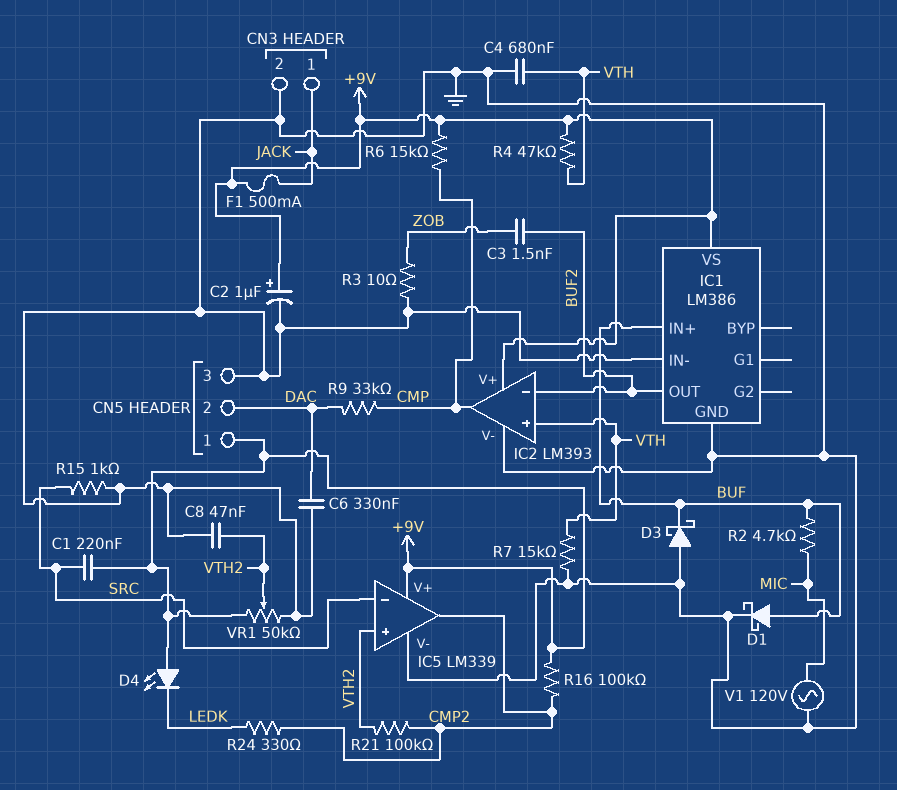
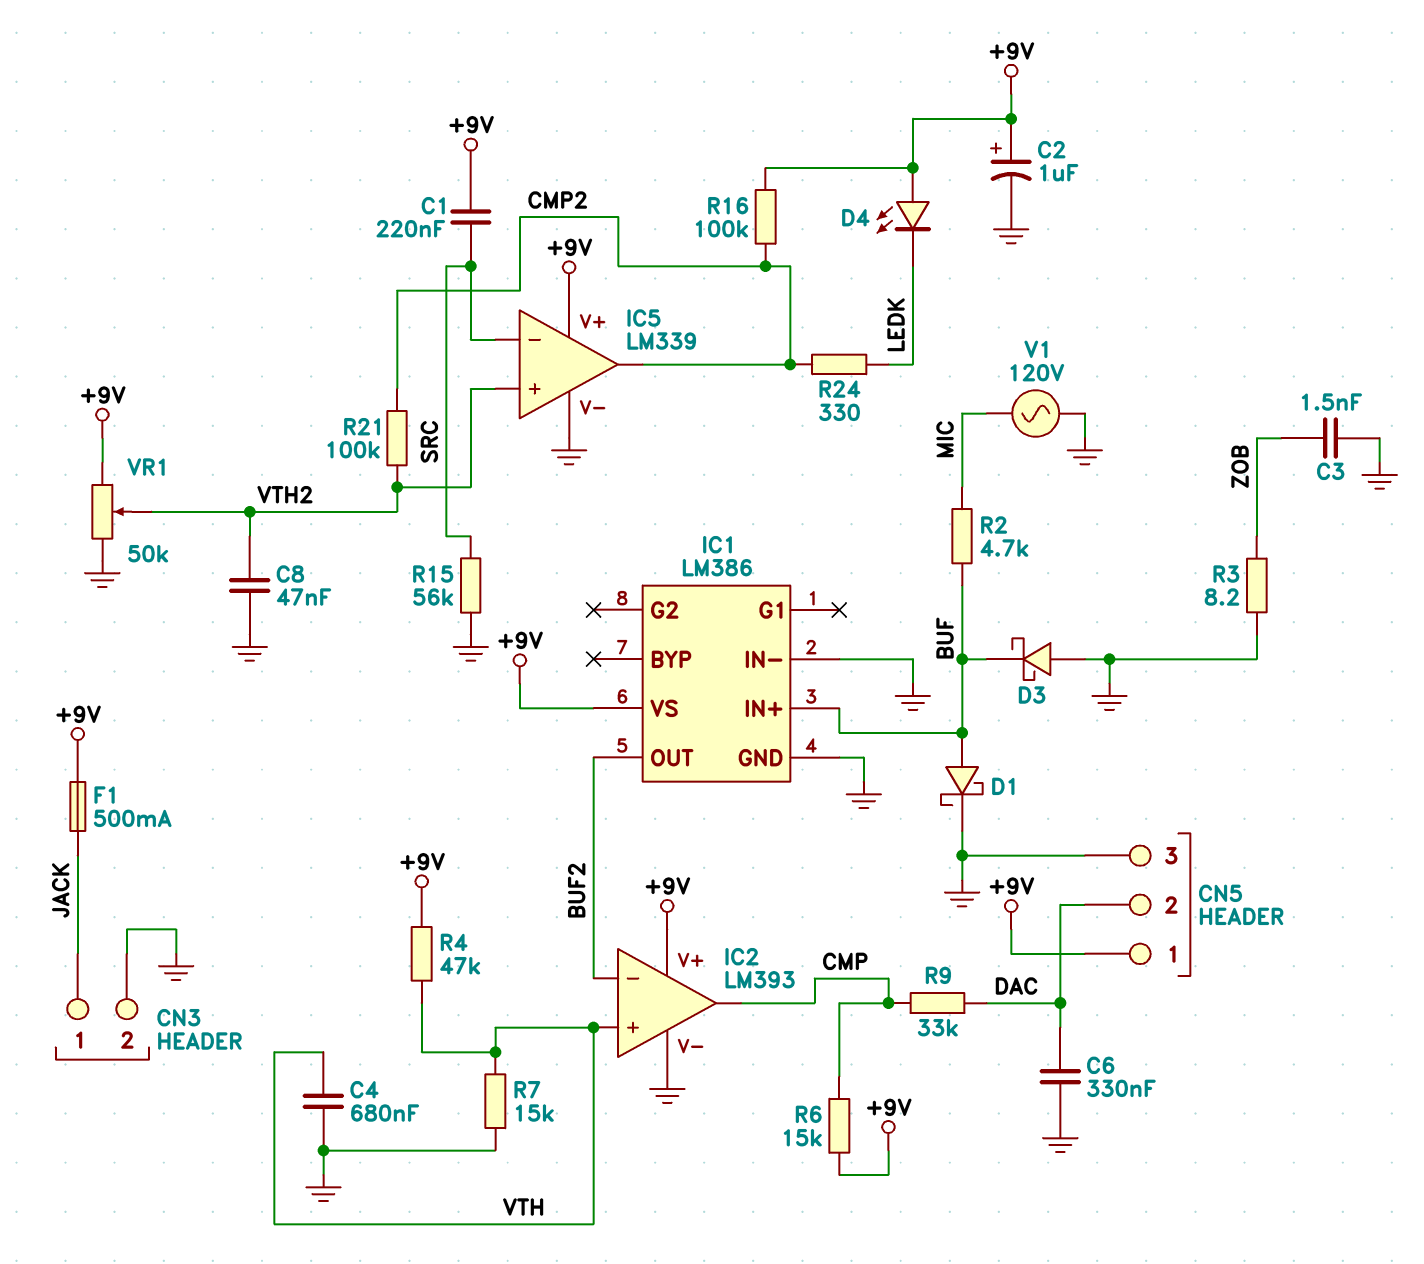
C3: 1.5nF (BUF2, ZOB) -> 1.5nF (GND, ZOB)
R3: 10 (GND, ZOB) -> 8.2 (GND, ZOB)
R15: 1k (GND, SRC) -> 56k (GND, SRC)

